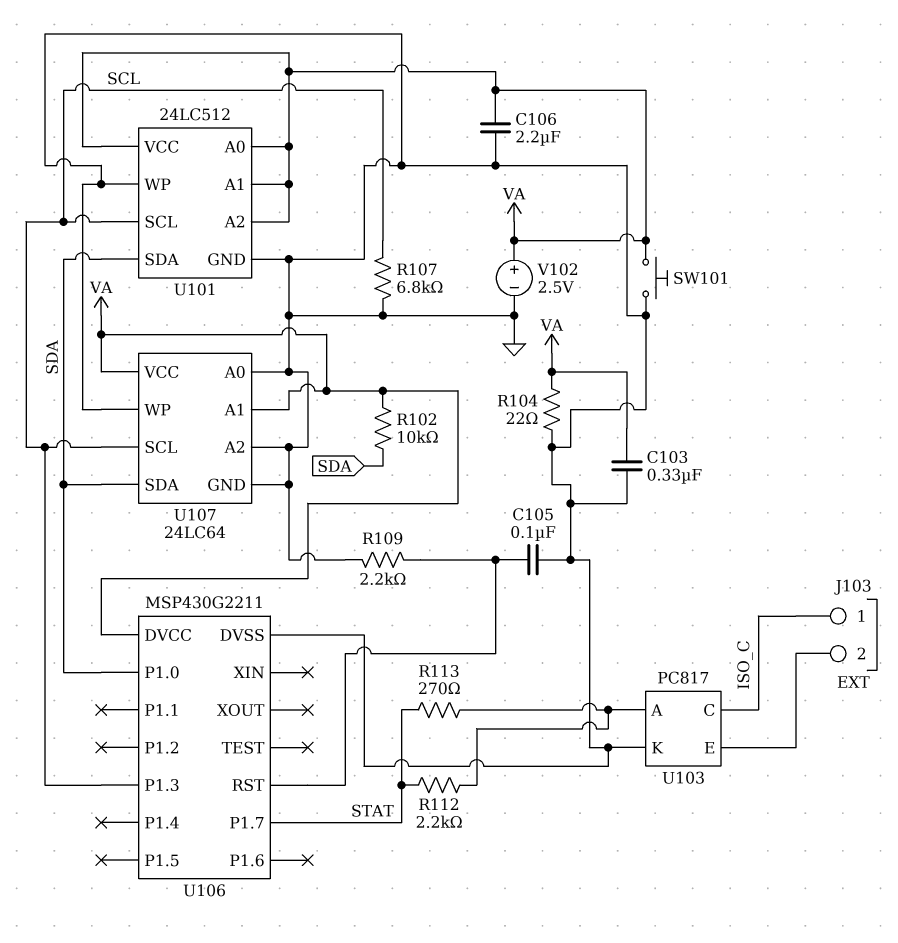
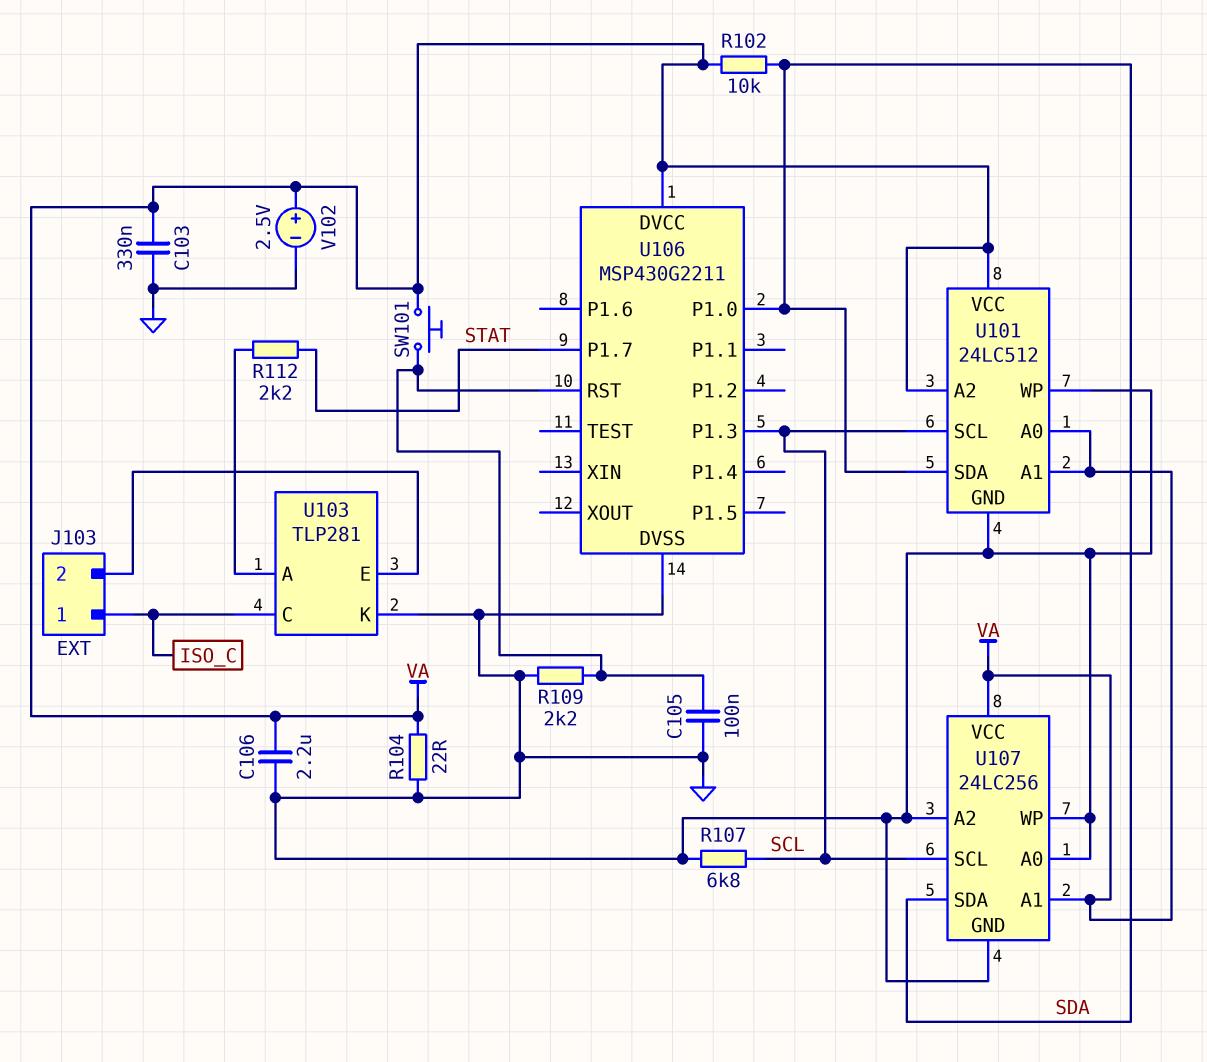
R113: 270 (STAT, U103/A) -> none
SW101: button (GND, VA) -> button (U106/RST, VA)
U103: PC817 -> TLP281
U107: 24LC64 -> 24LC256

